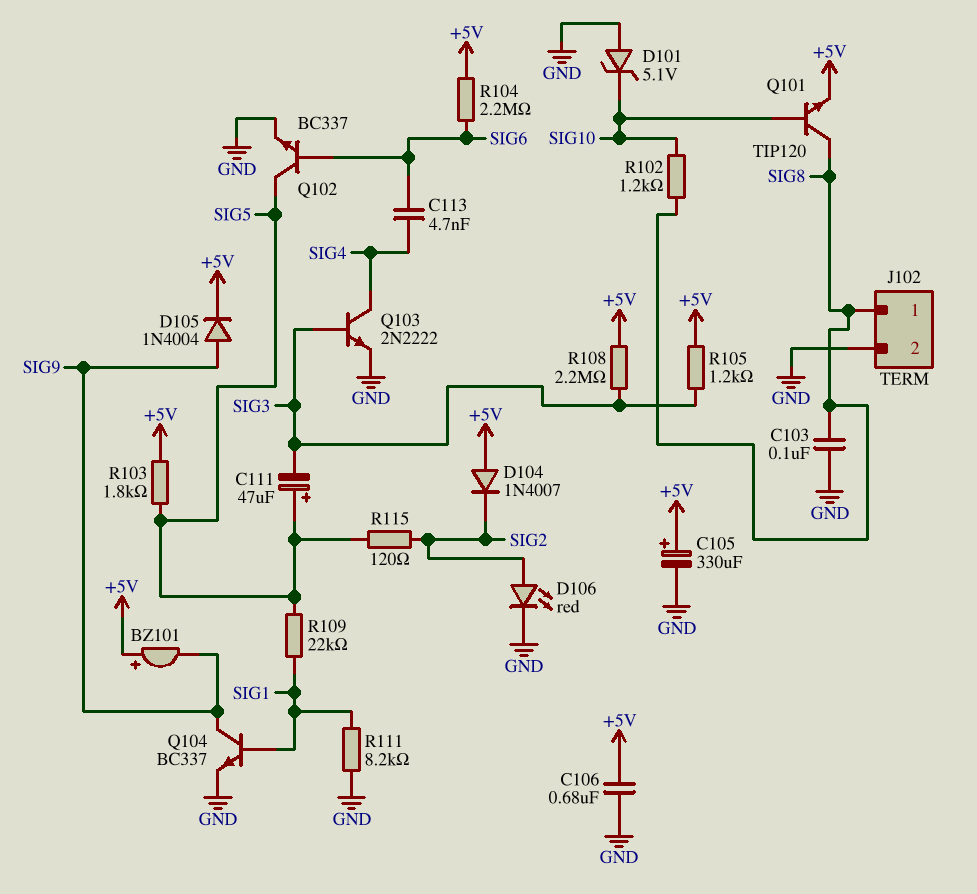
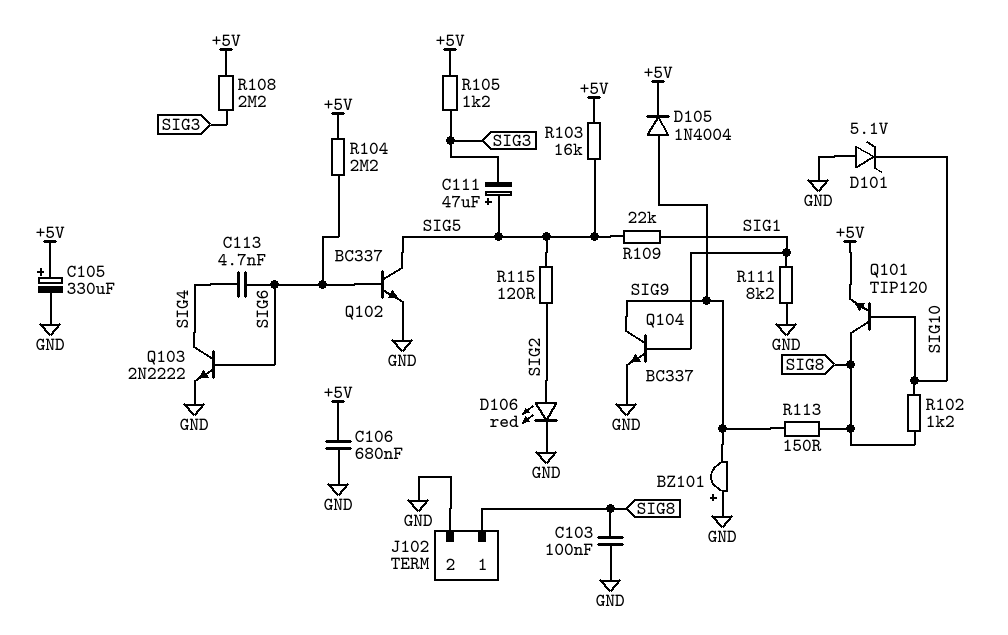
BZ101: buzzer (plus +5V, minus SIG9) -> buzzer (plus GND, minus SIG9)
D104: diode 1N4007 (A +5V, K SIG2) -> none
Q103: NPN 2N2222 (B SIG3, C SIG4, E GND) -> NPN 2N2222 (B SIG6, C SIG4, E GND)
R103: 1.8k (+5V, SIG5) -> 16k (+5V, SIG5)
R113: none -> 150 (SIG8, SIG9)

